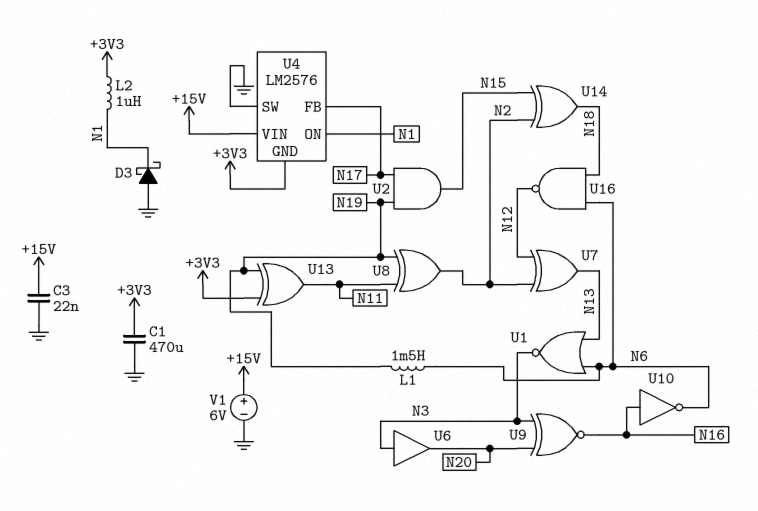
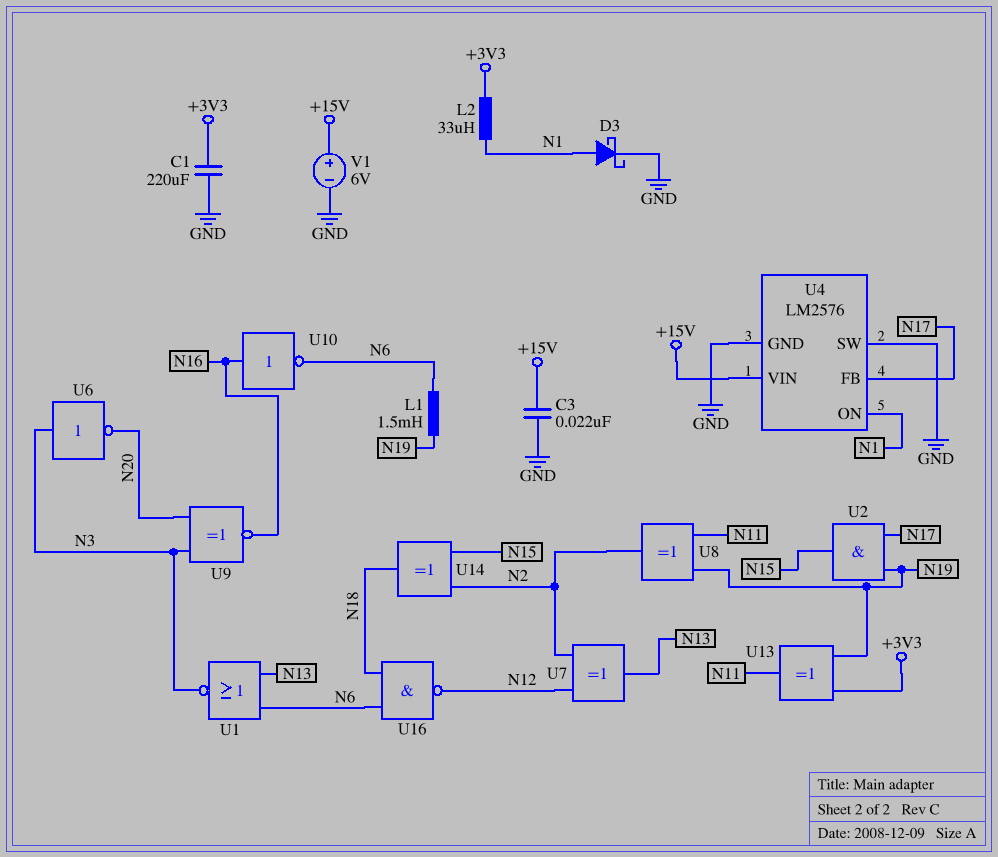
C1: 470uF (+3V3, GND) -> 220uF (+3V3, GND)
D3: schottky (A GND, K N1) -> schottky (A N1, K GND)
L2: 1uH (+3V3, N1) -> 33uH (+3V3, N1)
U4 pin GND: +3V3 -> GND
U6: buffer (in N3, out N20) -> NOT (in N3, out N20)

